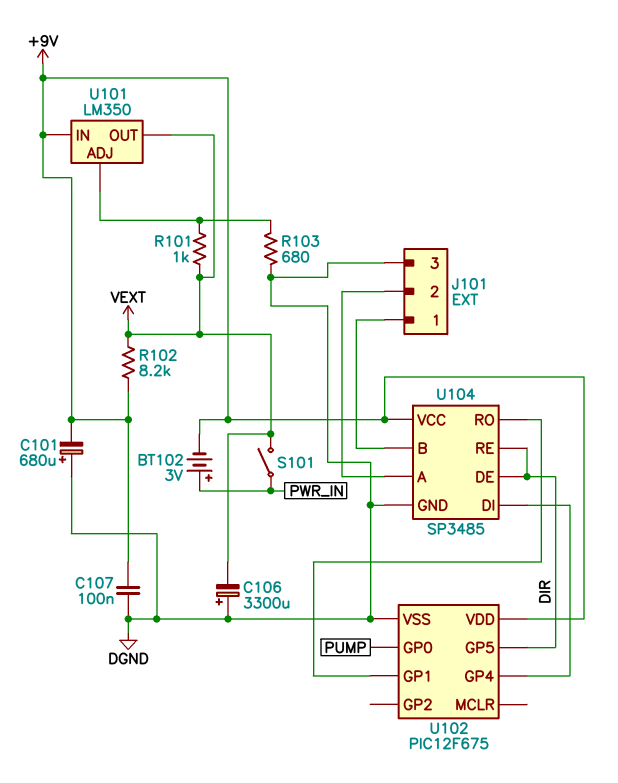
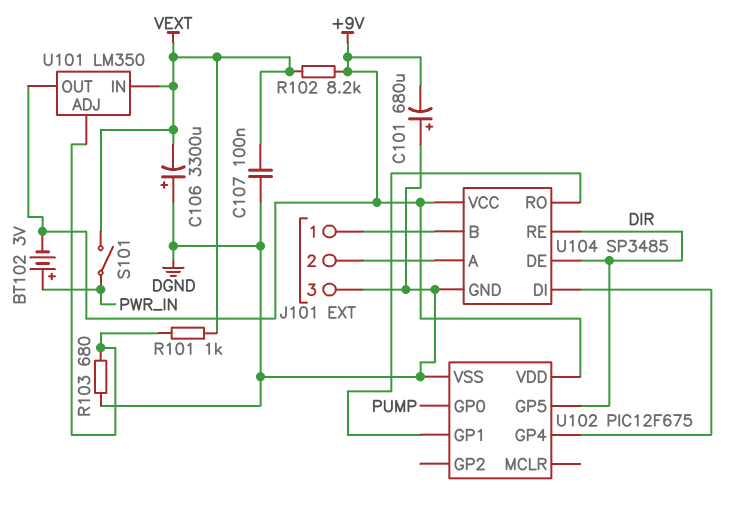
C107: 100nF (+9V, DGND) -> 100nF (DGND, VEXT)
U101 pin IN: +9V -> VEXT
U101 pin OUT: VEXT -> +9V

